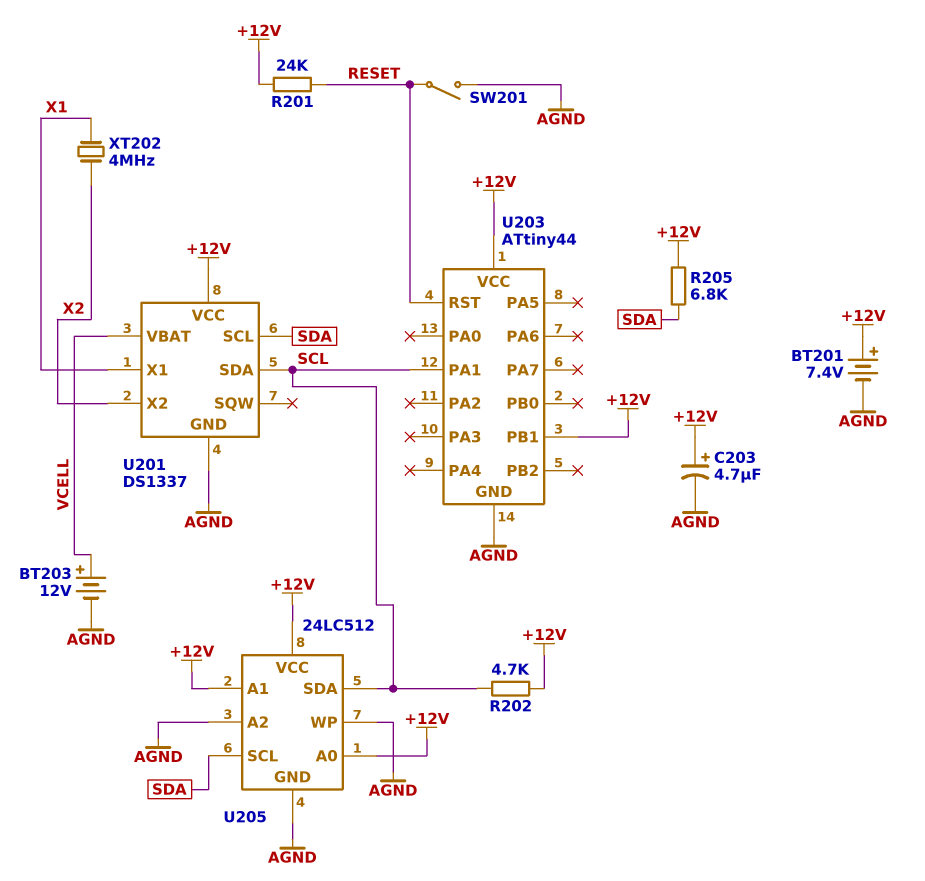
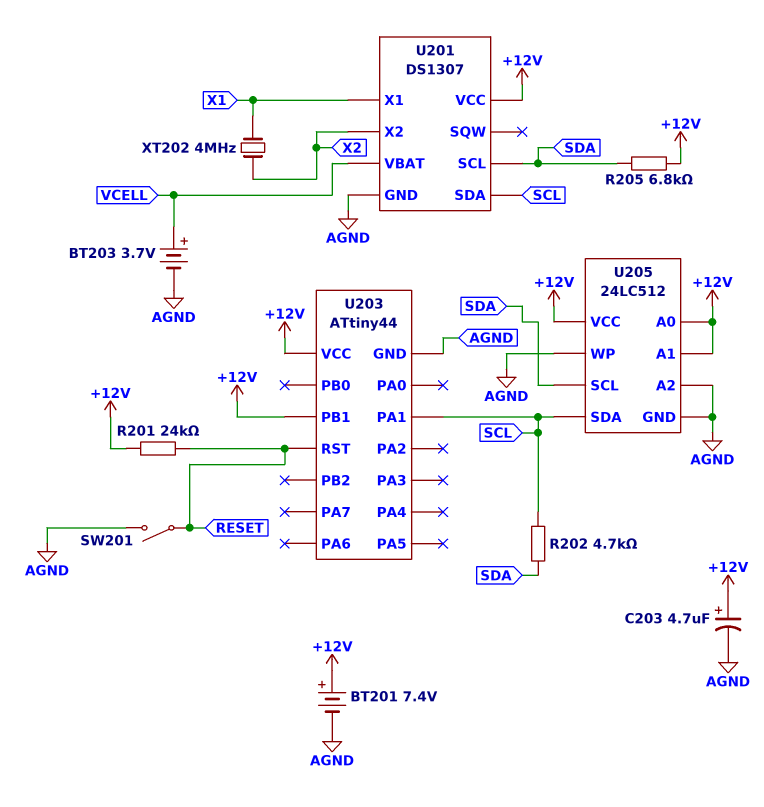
BT203: 12V (plus VCELL, minus AGND) -> 3.7V (plus VCELL, minus AGND)
R202: 4.7k (+12V, SCL) -> 4.7k (SCL, SDA)
U201: DS1337 -> DS1307

